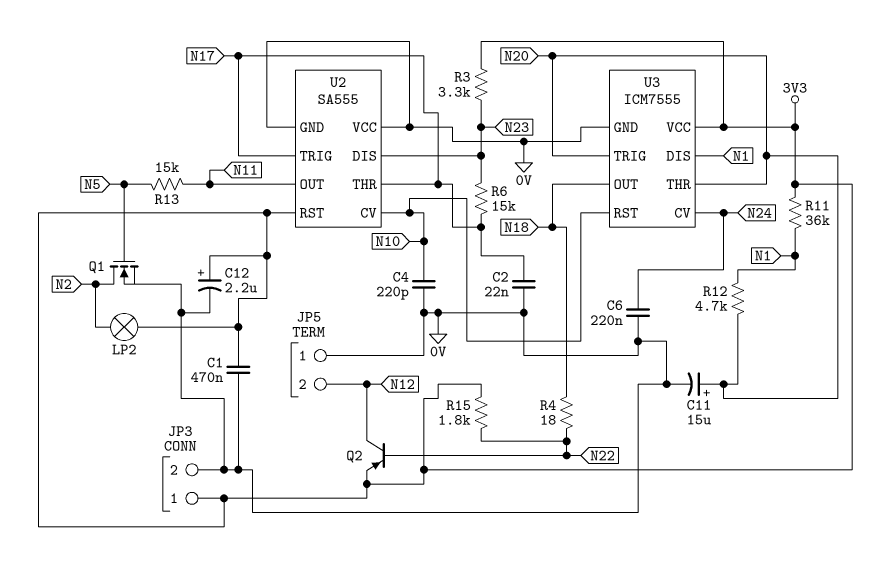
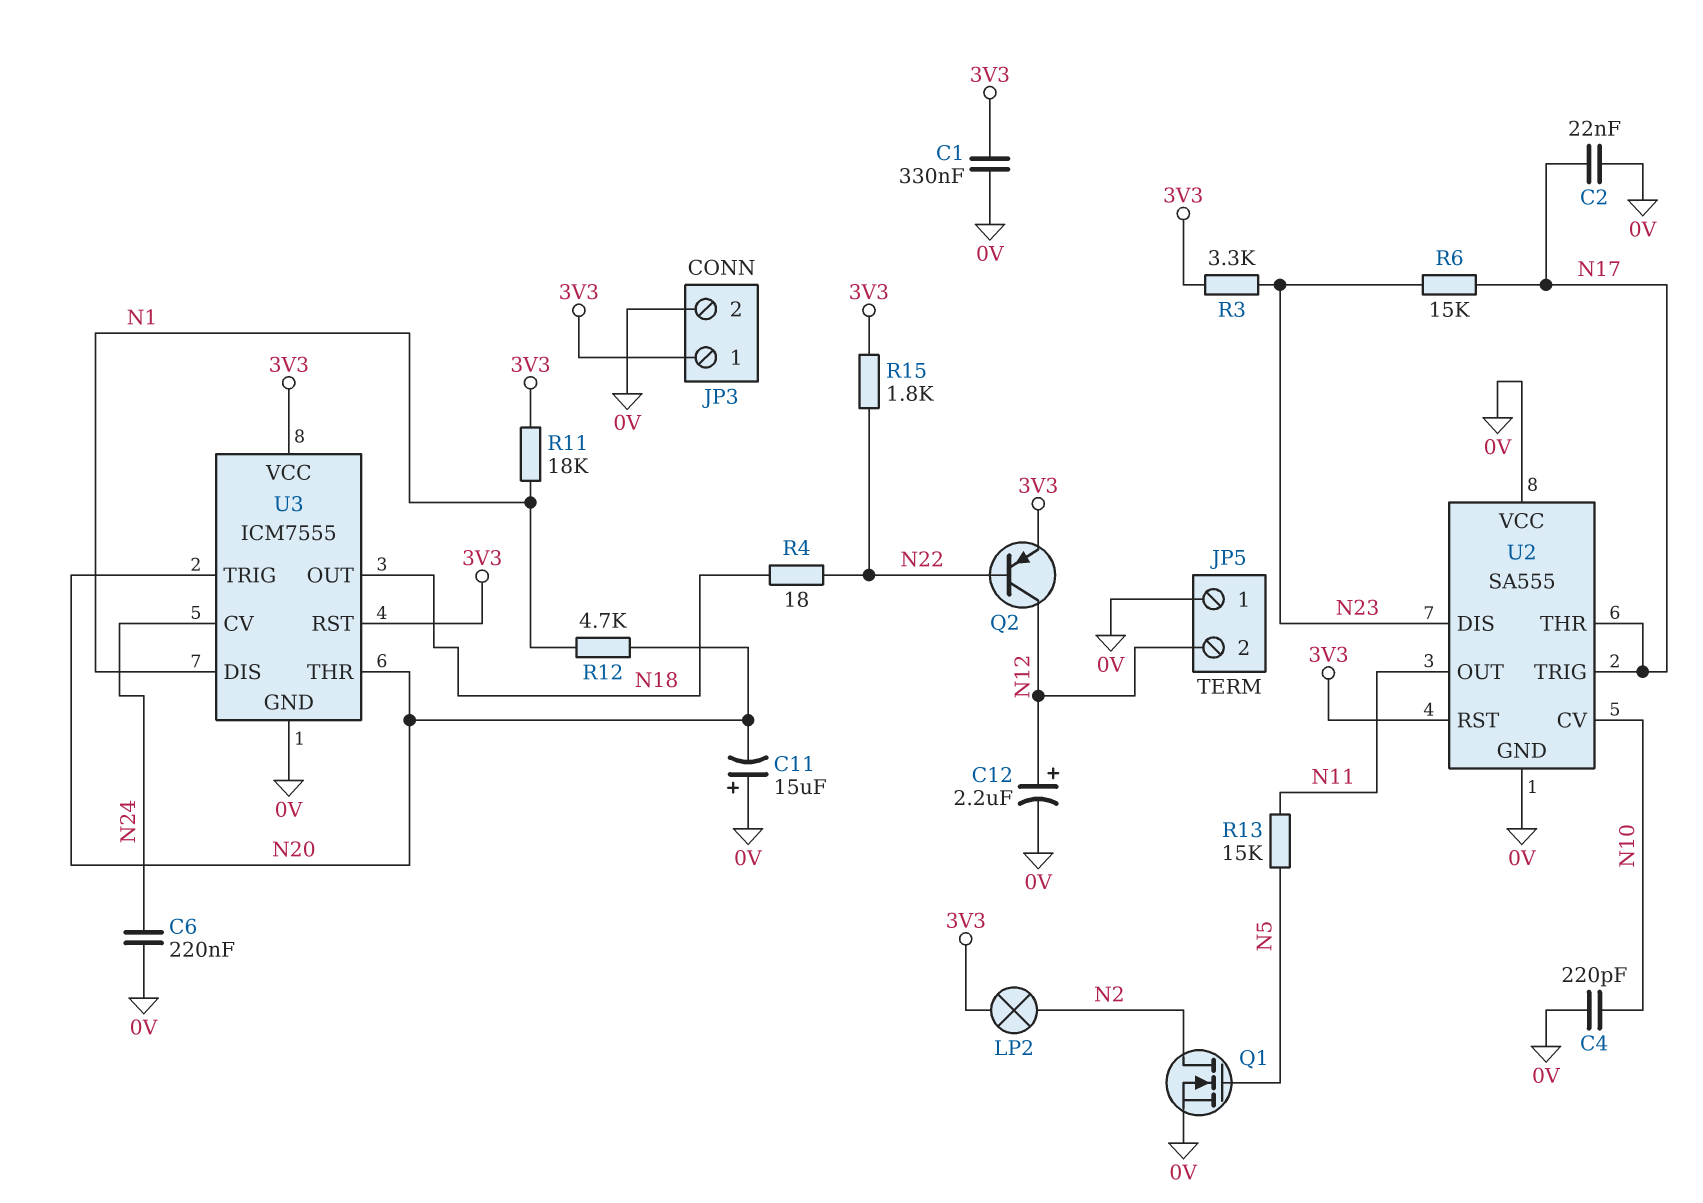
C1: 470nF (0V, 3V3) -> 330nF (0V, 3V3)
C11: 15uF (plus N20, minus 0V) -> 15uF (plus 0V, minus N20)
C12: 2.2uF (plus 3V3, minus 0V) -> 2.2uF (plus N12, minus 0V)
R11: 36k (3V3, N1) -> 18k (3V3, N1)
U3 pin RST: N10 -> 3V3

